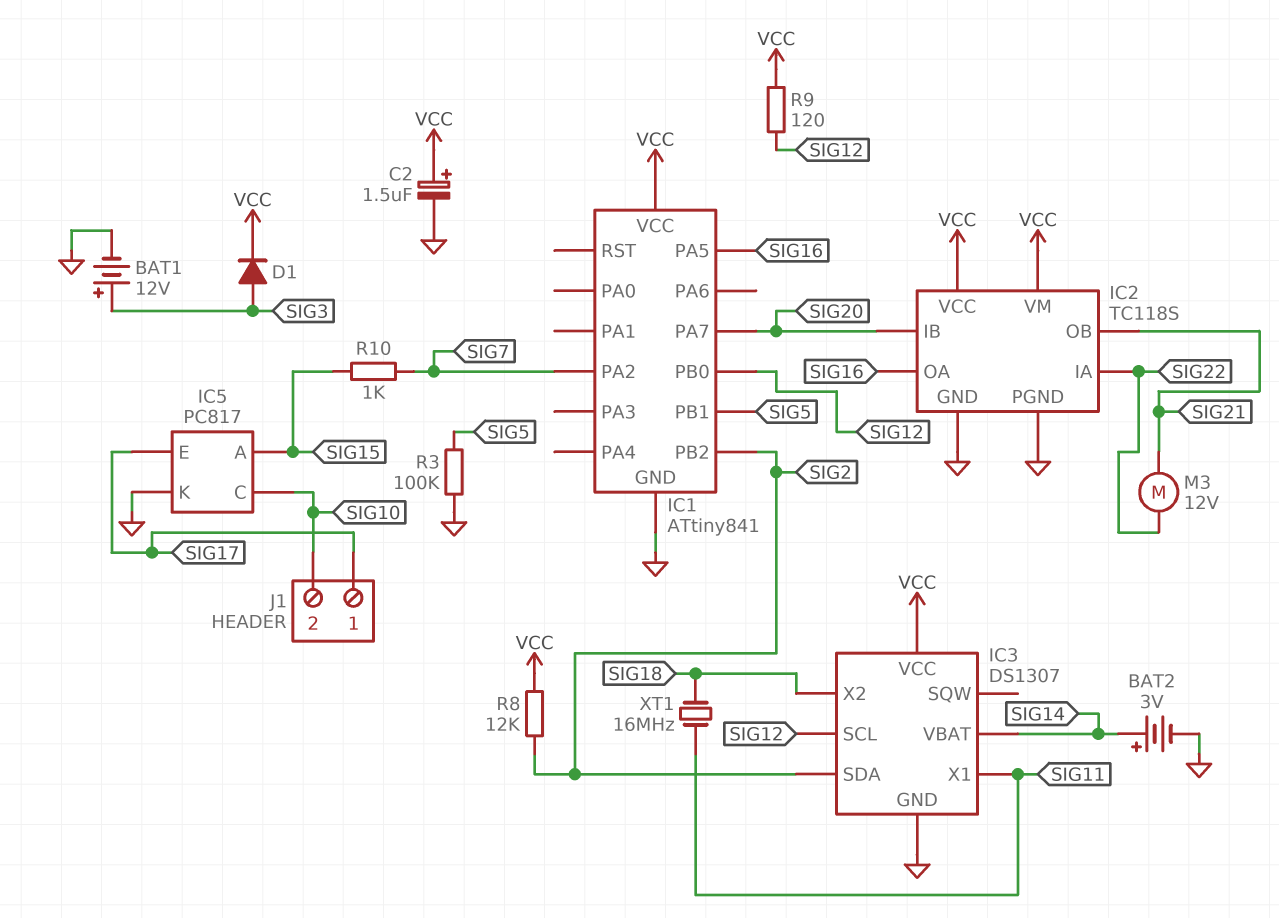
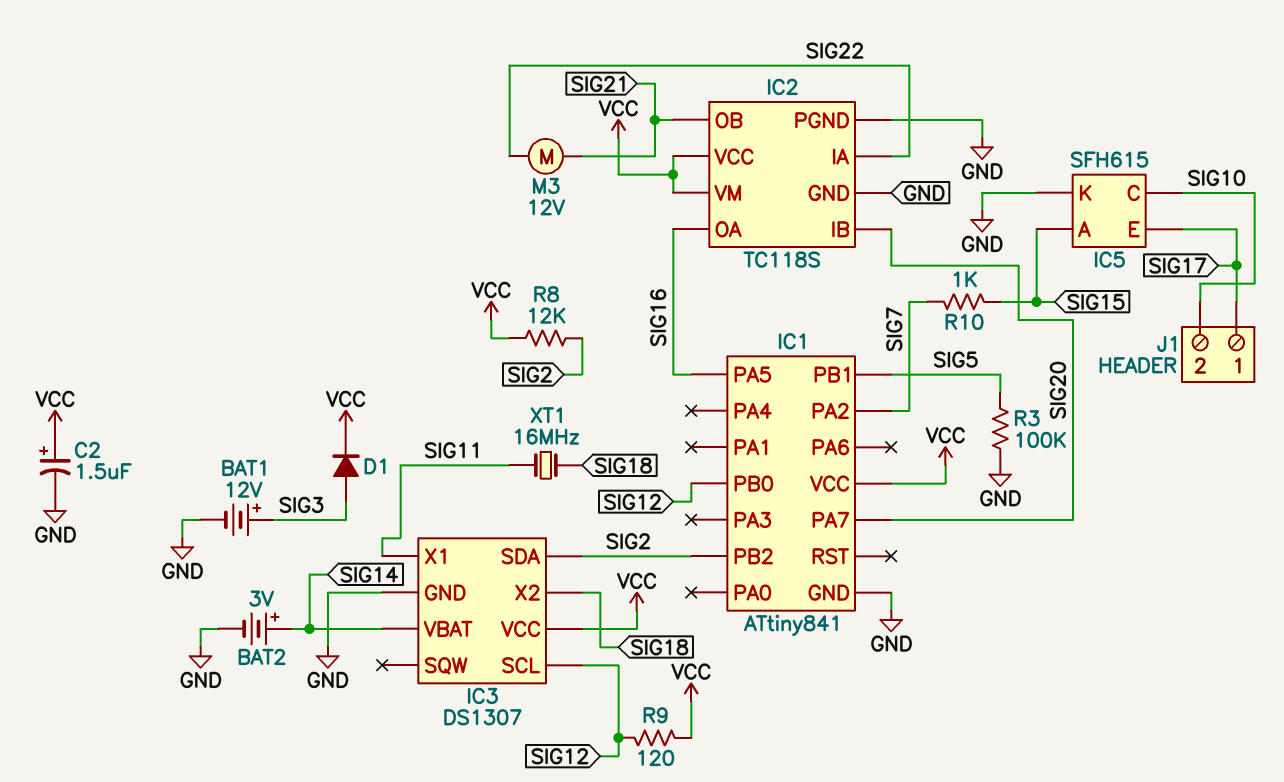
IC5: PC817 -> SFH615

